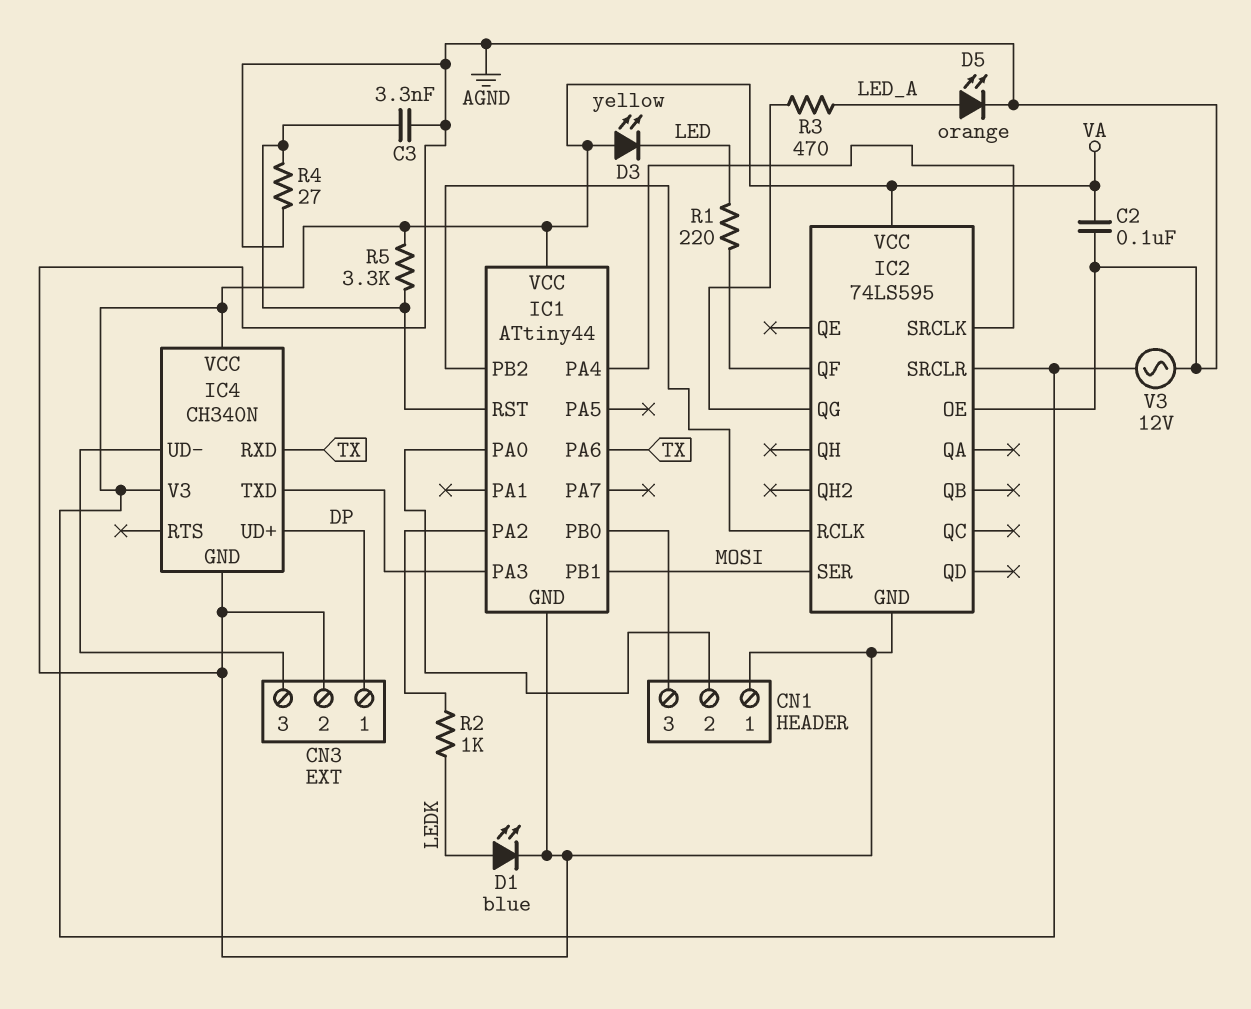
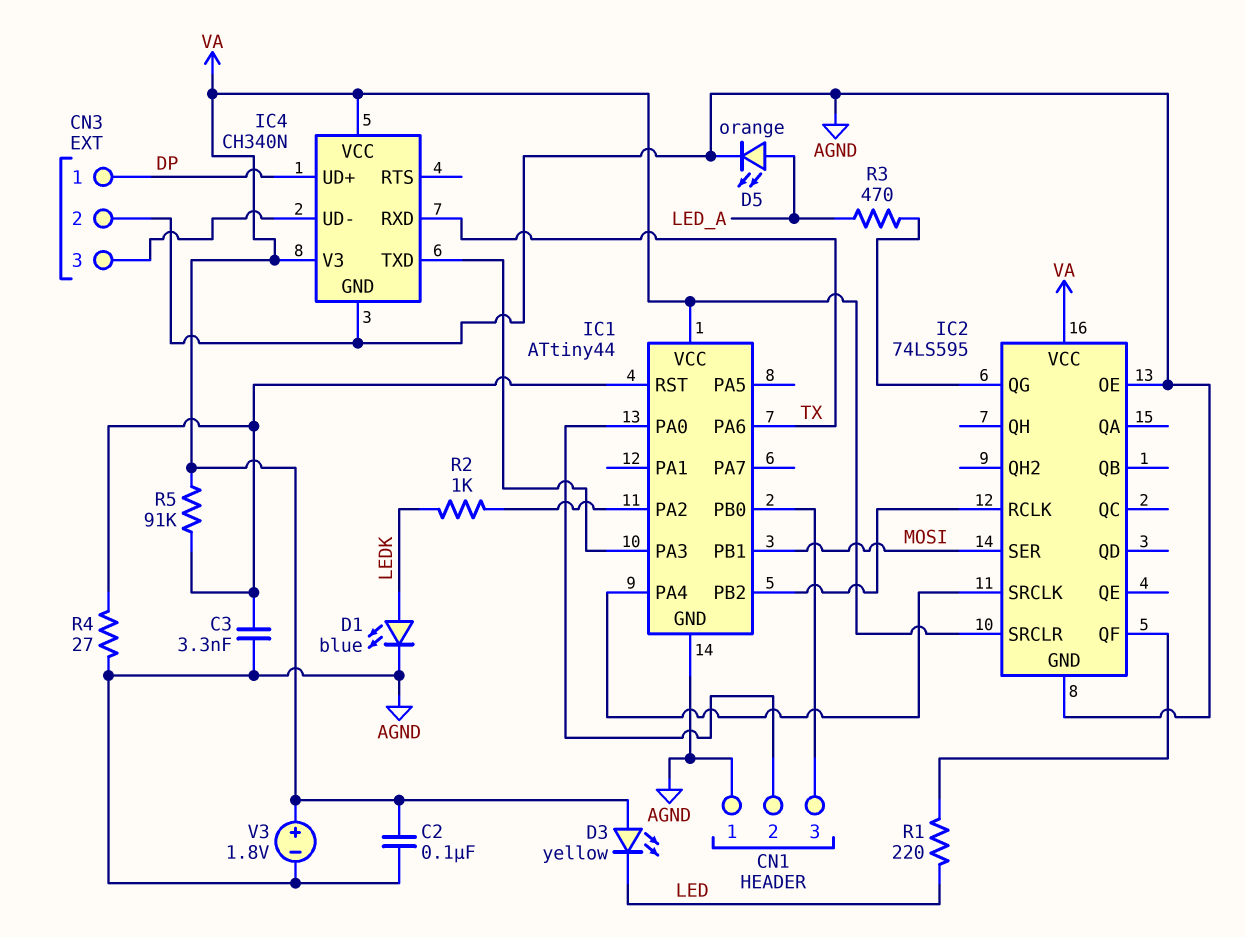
R5: 3.3k (IC1/RST, VA) -> 91k (IC1/RST, VA)
V3: AC 12V (AGND, VA) -> 1.8V (plus VA, minus AGND)

